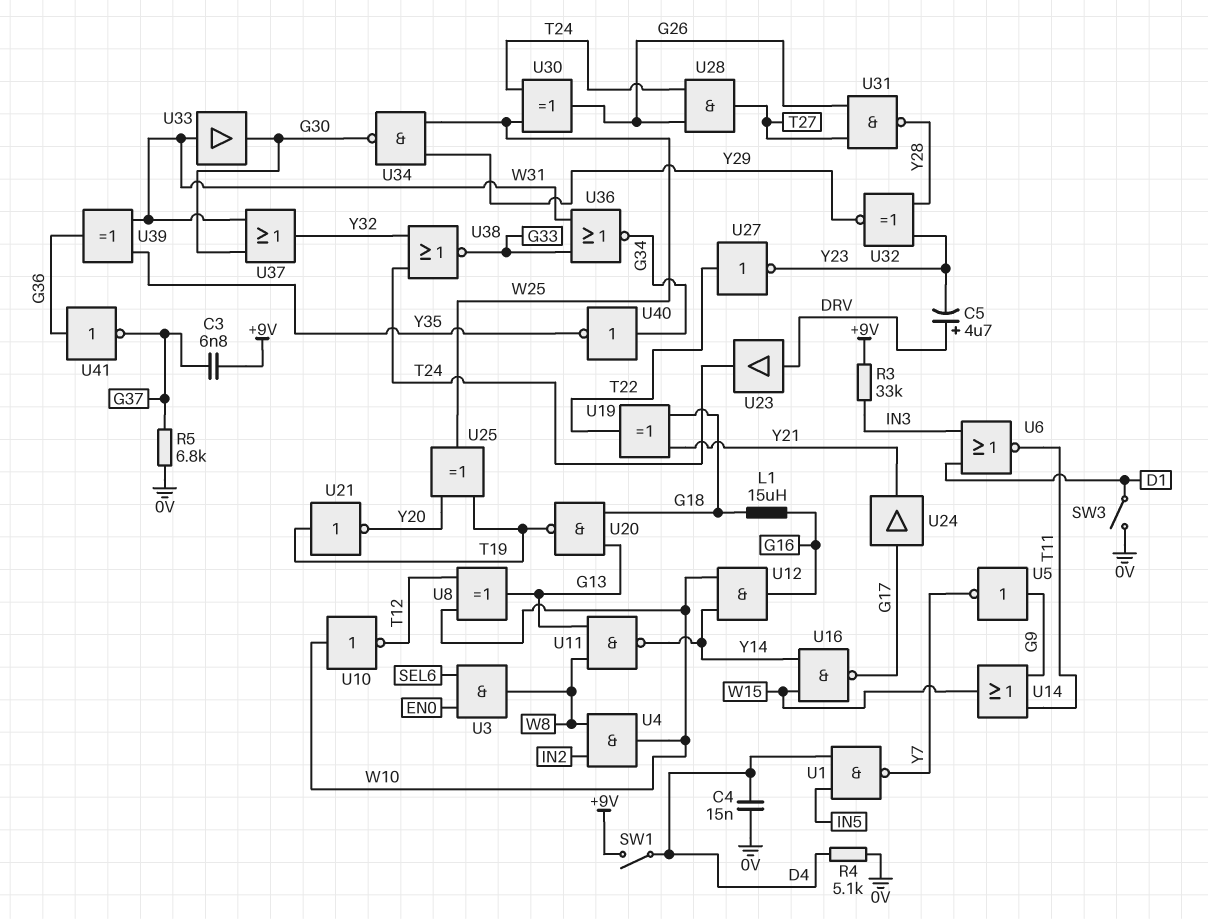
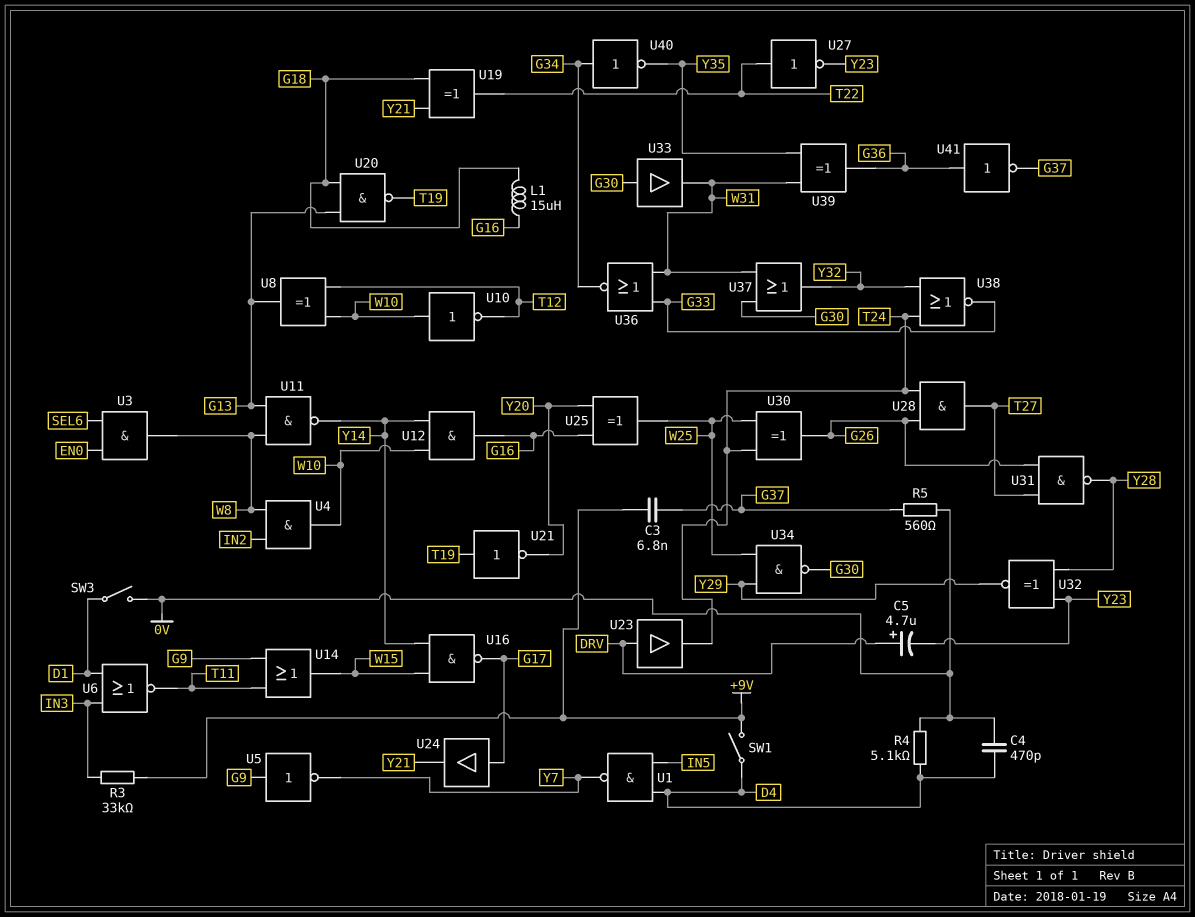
C4: 15nF (0V, D4) -> 470pF (0V, D4)
R5: 6.8k (0V, G37) -> 560 (0V, G37)
U25: XOR (in T19, in Y20, out W25) -> XOR (in G16, in Y20, out W25)
U33: buffer (in W31, out G30) -> buffer (in G30, out W31)

